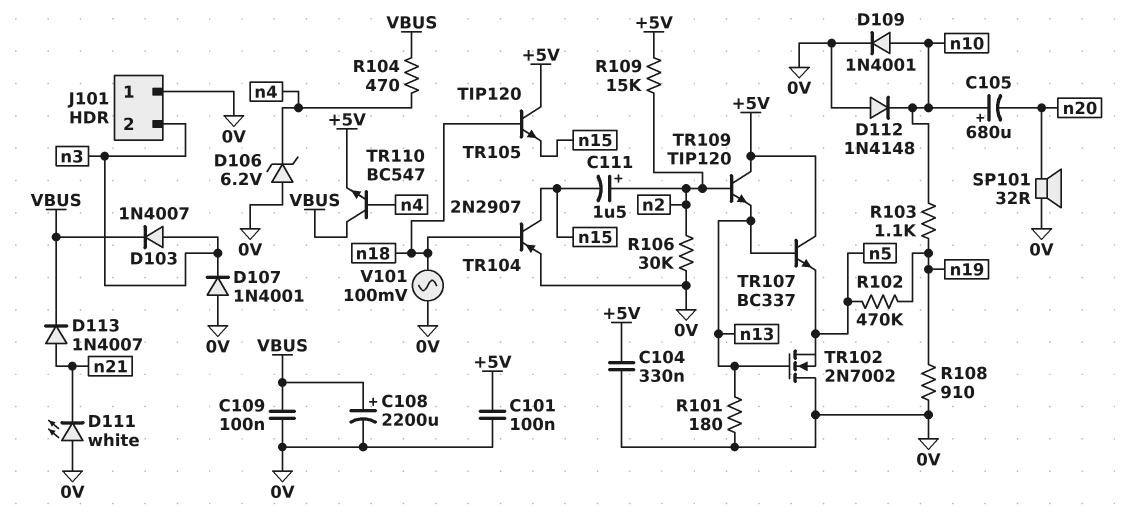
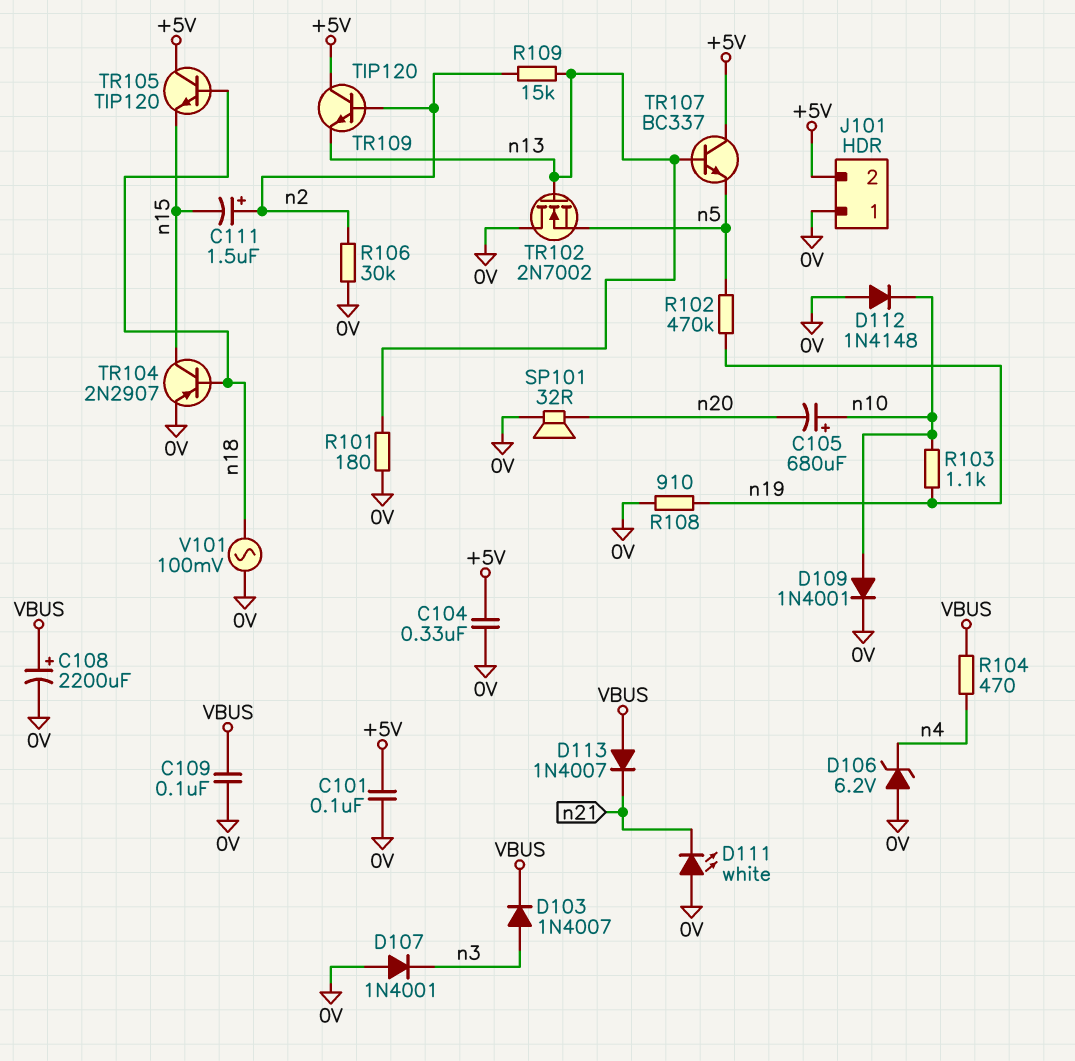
D113: diode 1N4007 (A n21, K VBUS) -> diode 1N4007 (A VBUS, K n21)
J101 pin 2: n3 -> +5V
R109: 15k (+5V, n2) -> 15k (n2, n13)
TR110: NPN BC547 (B n4, C VBUS, E +5V) -> none

